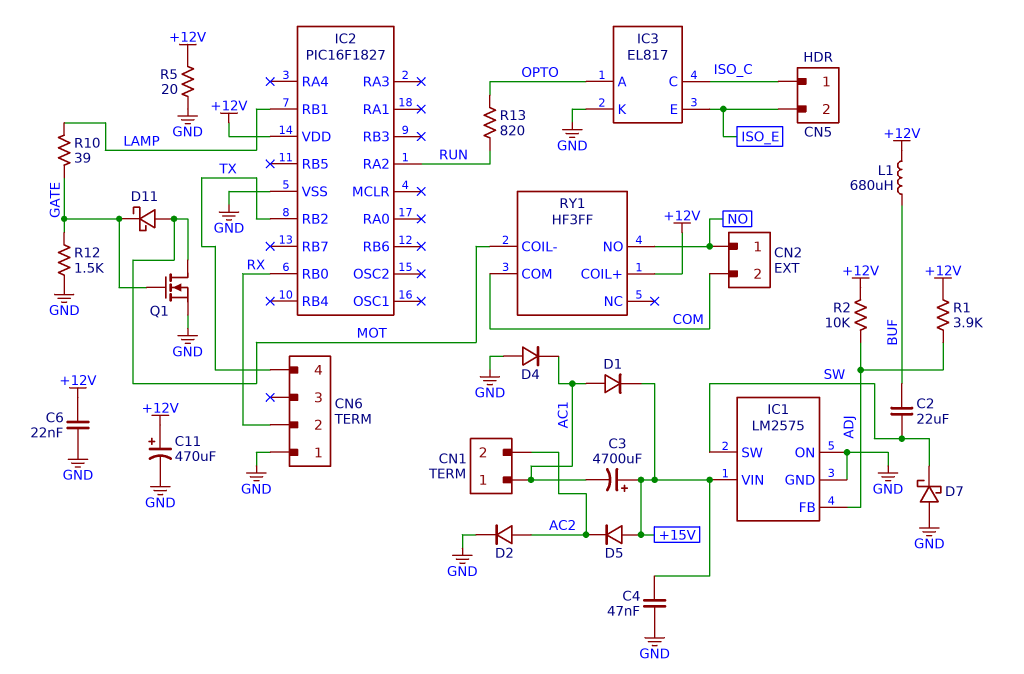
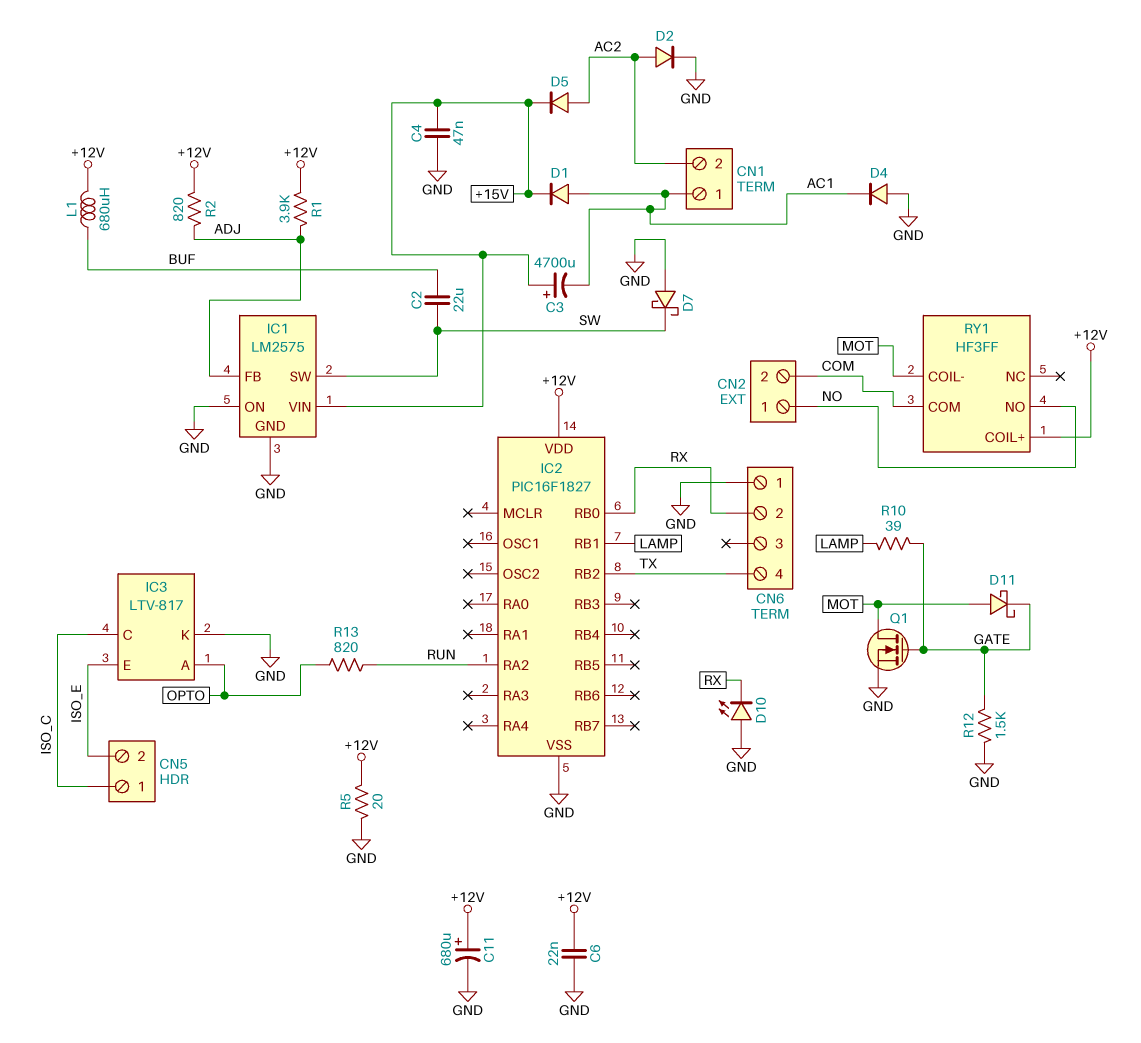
C11: 470uF (plus +12V, minus GND) -> 680uF (plus +12V, minus GND)
D5: diode (A +15V, K AC2) -> diode (A AC2, K +15V)
D10: none -> LED (A GND, K RX)
IC3: EL817 -> LTV-817
R2: 10k (+12V, ADJ) -> 820 (+12V, ADJ)

